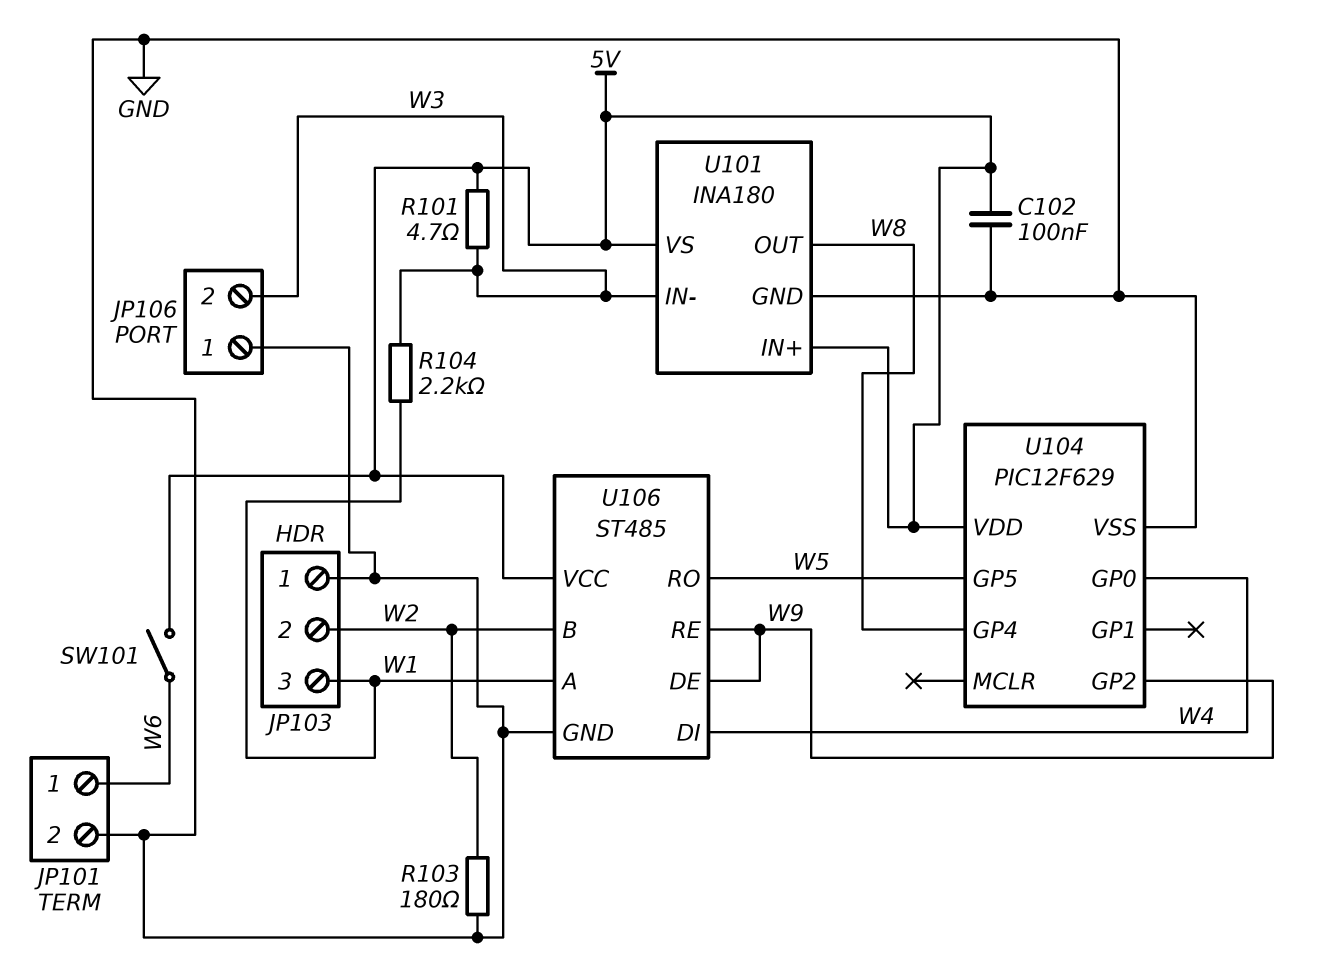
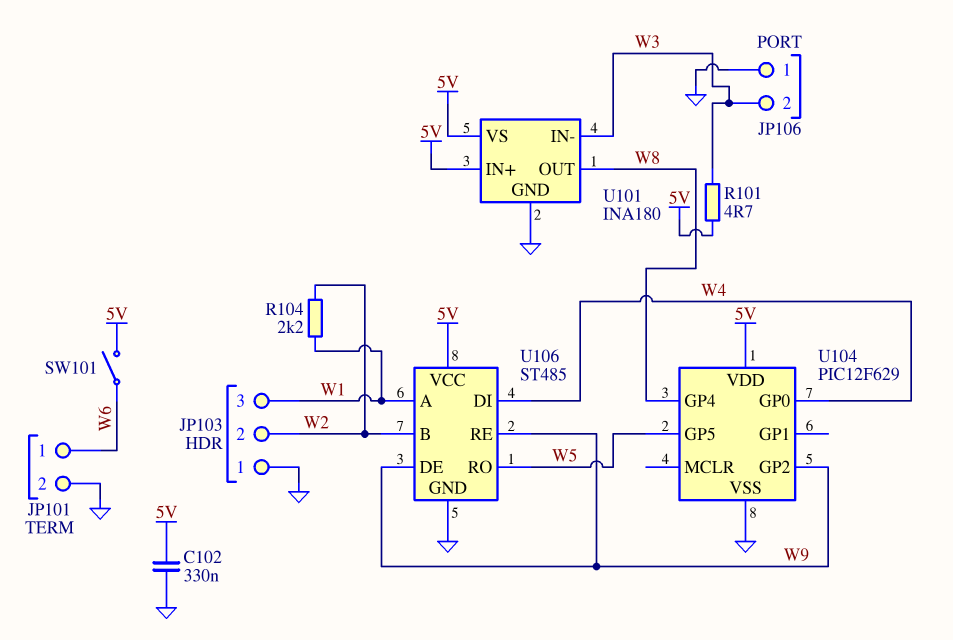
C102: 100nF (5V, GND) -> 330nF (5V, GND)
R103: 180 (GND, W2) -> none
R104: 2.2k (W1, W3) -> 2.2k (W1, W2)

